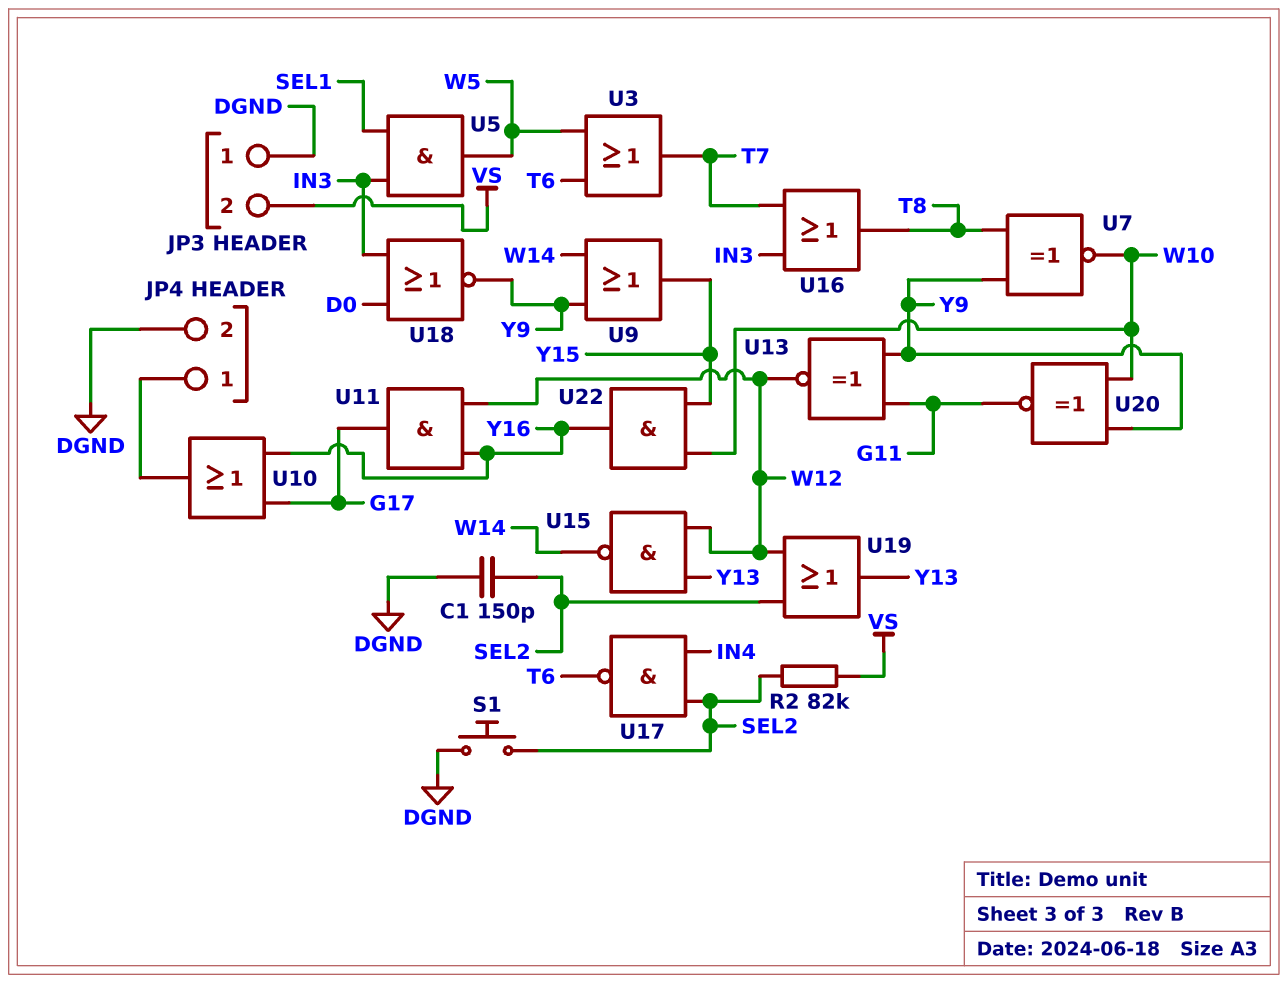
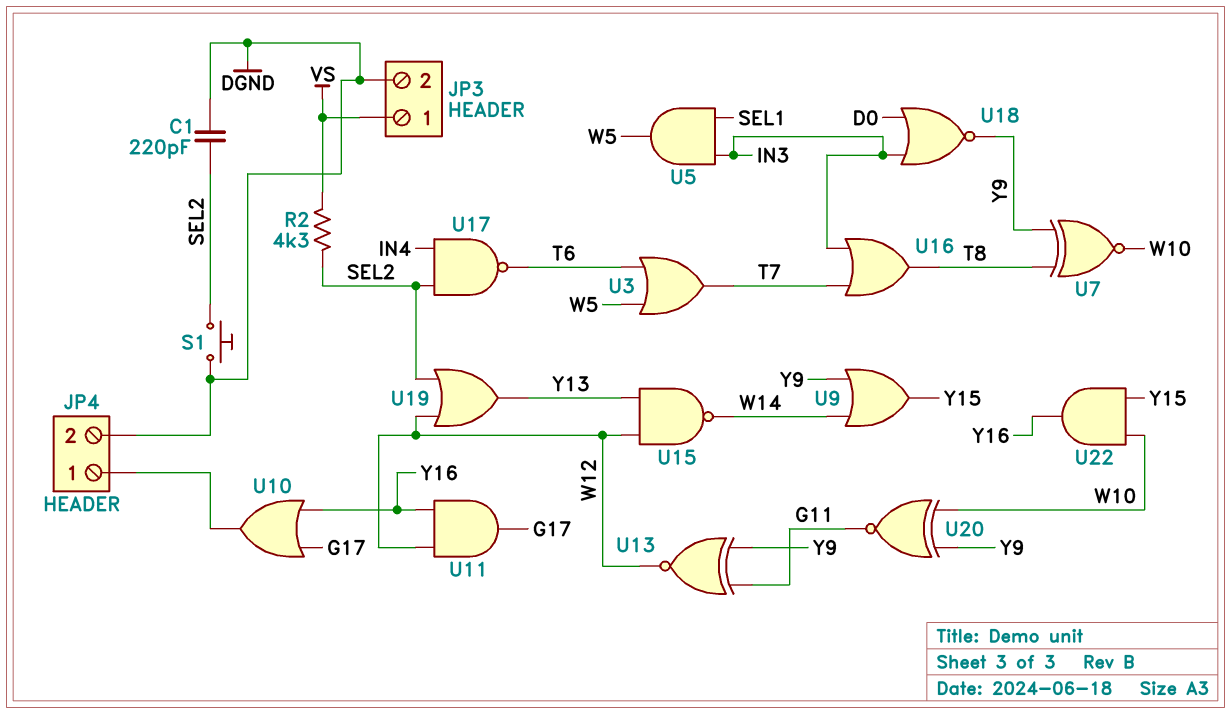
C1: 150pF (DGND, SEL2) -> 220pF (DGND, SEL2)
JP3 pin 1: DGND -> VS
JP3 pin 2: VS -> DGND
R2: 82k (SEL2, VS) -> 4.3k (SEL2, VS)

